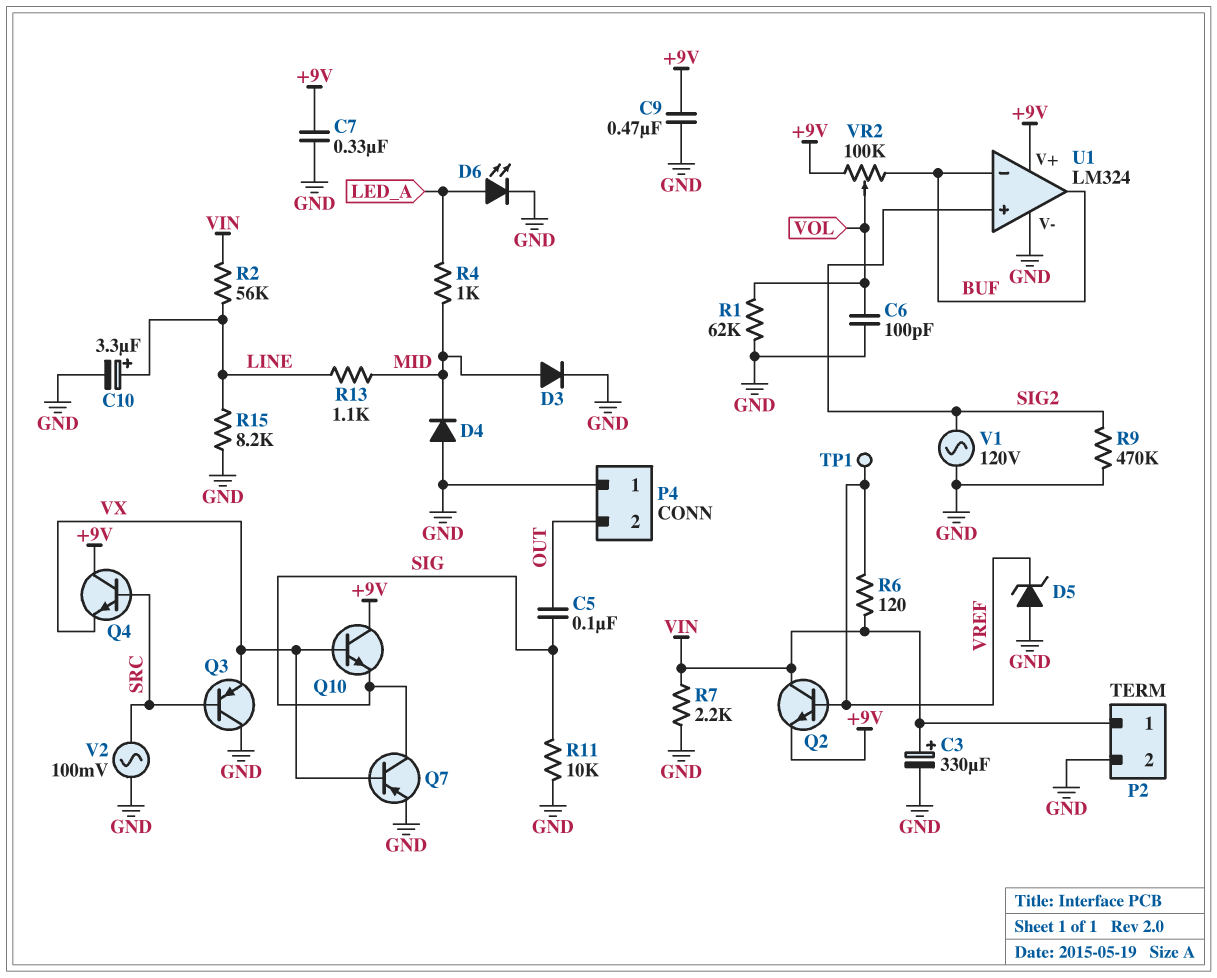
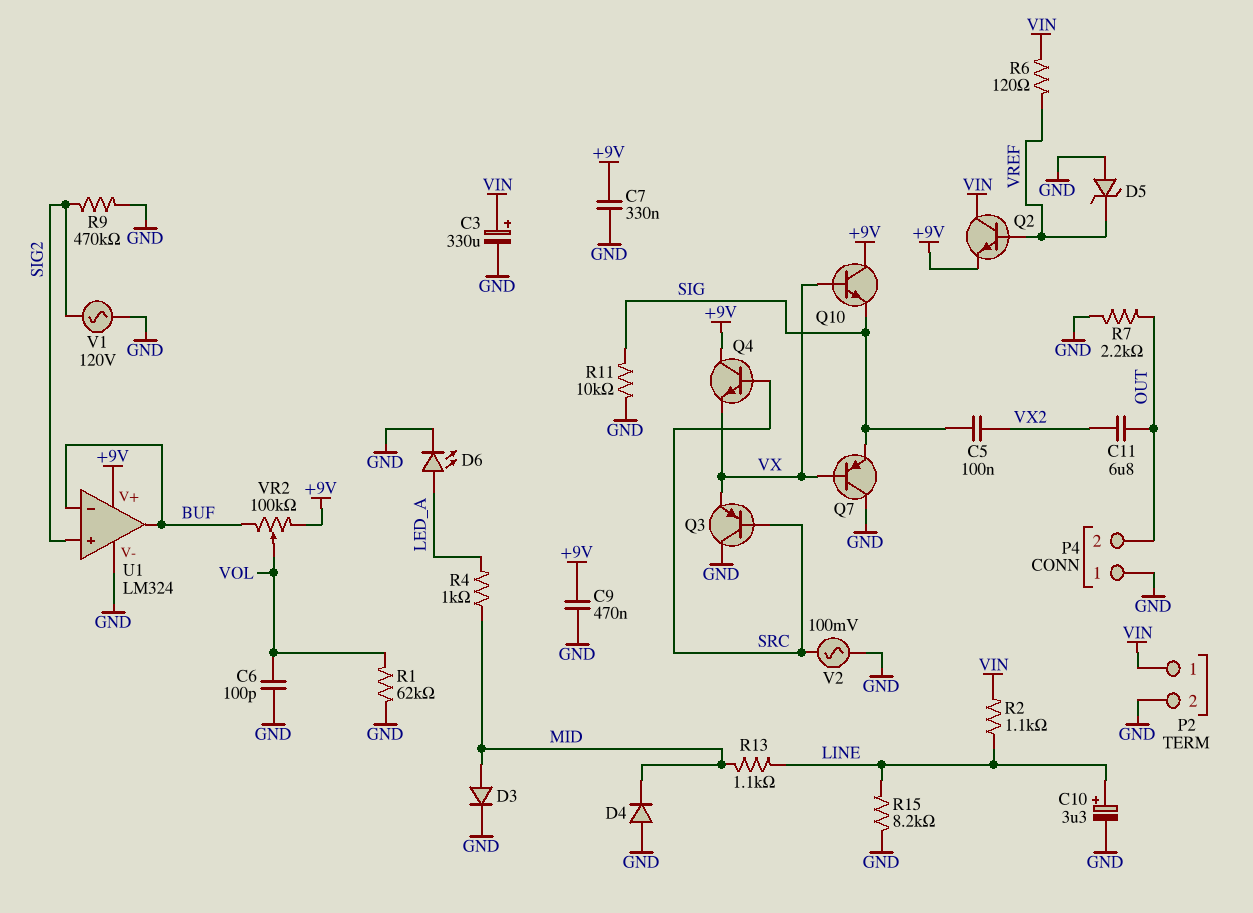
C5: 100nF (OUT, SIG) -> 100nF (SIG, VX2)
C11: none -> 6.8uF (OUT, VX2)
Q7: PNP (B VX, C SIG, E GND) -> PNP (B VX, C GND, E SIG)
R2: 56k (LINE, VIN) -> 1.1k (LINE, VIN)
R7: 2.2k (GND, VIN) -> 2.2k (GND, OUT)
TP1: test point (VREF) -> none

